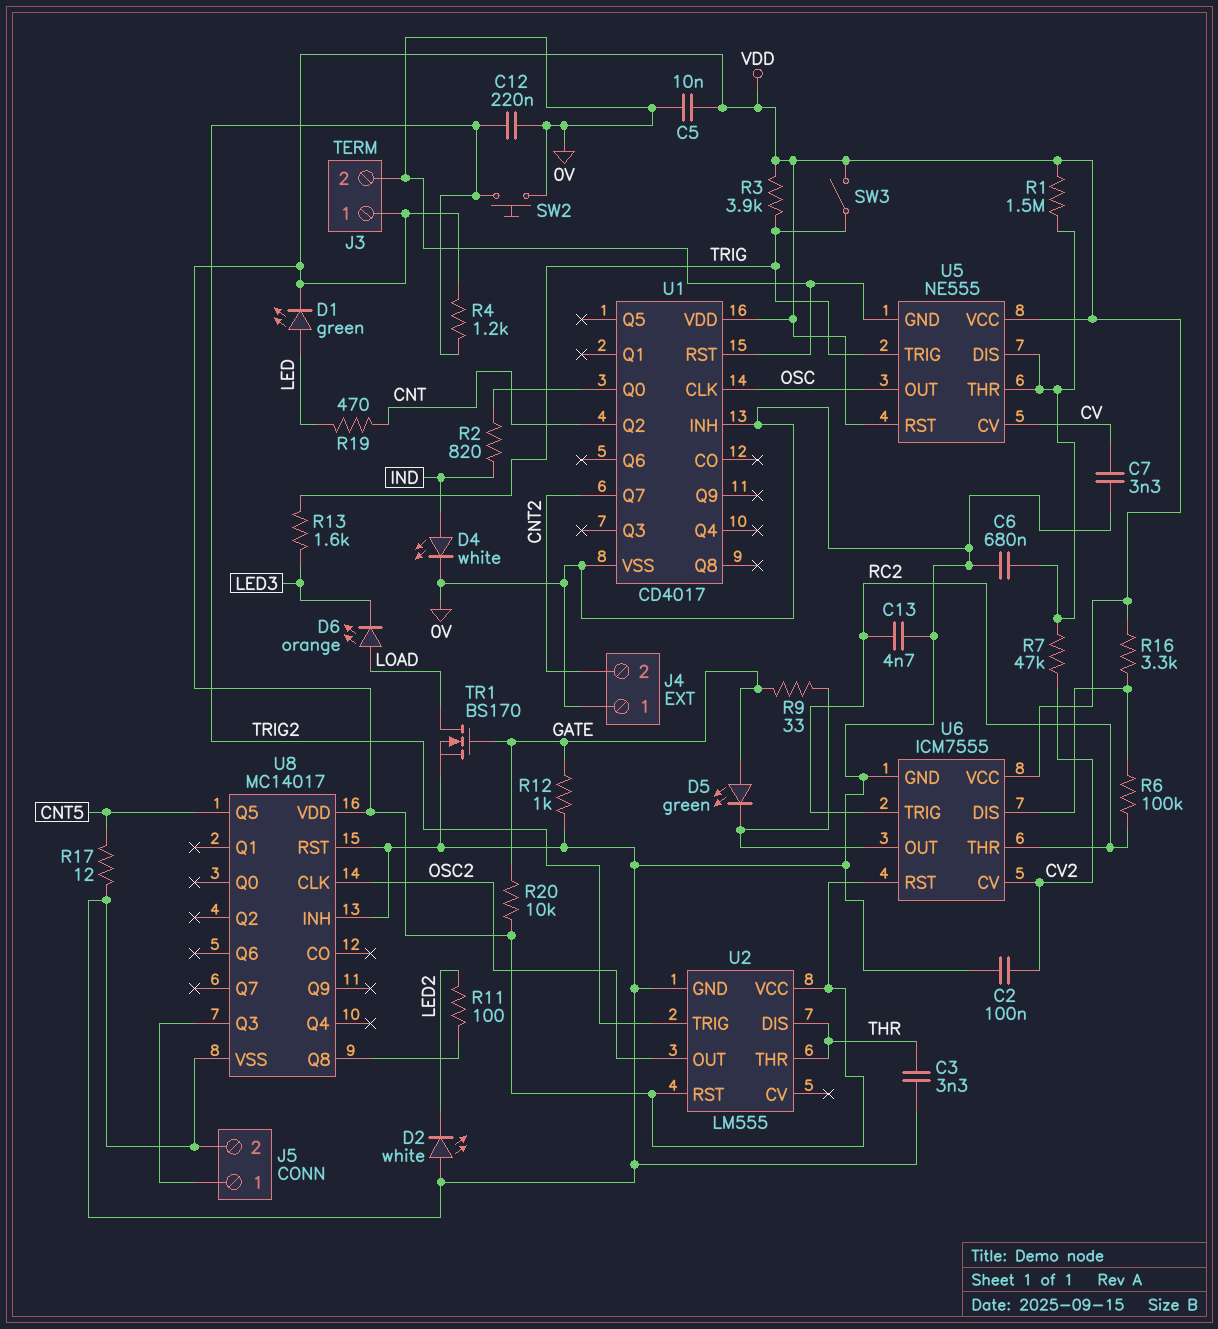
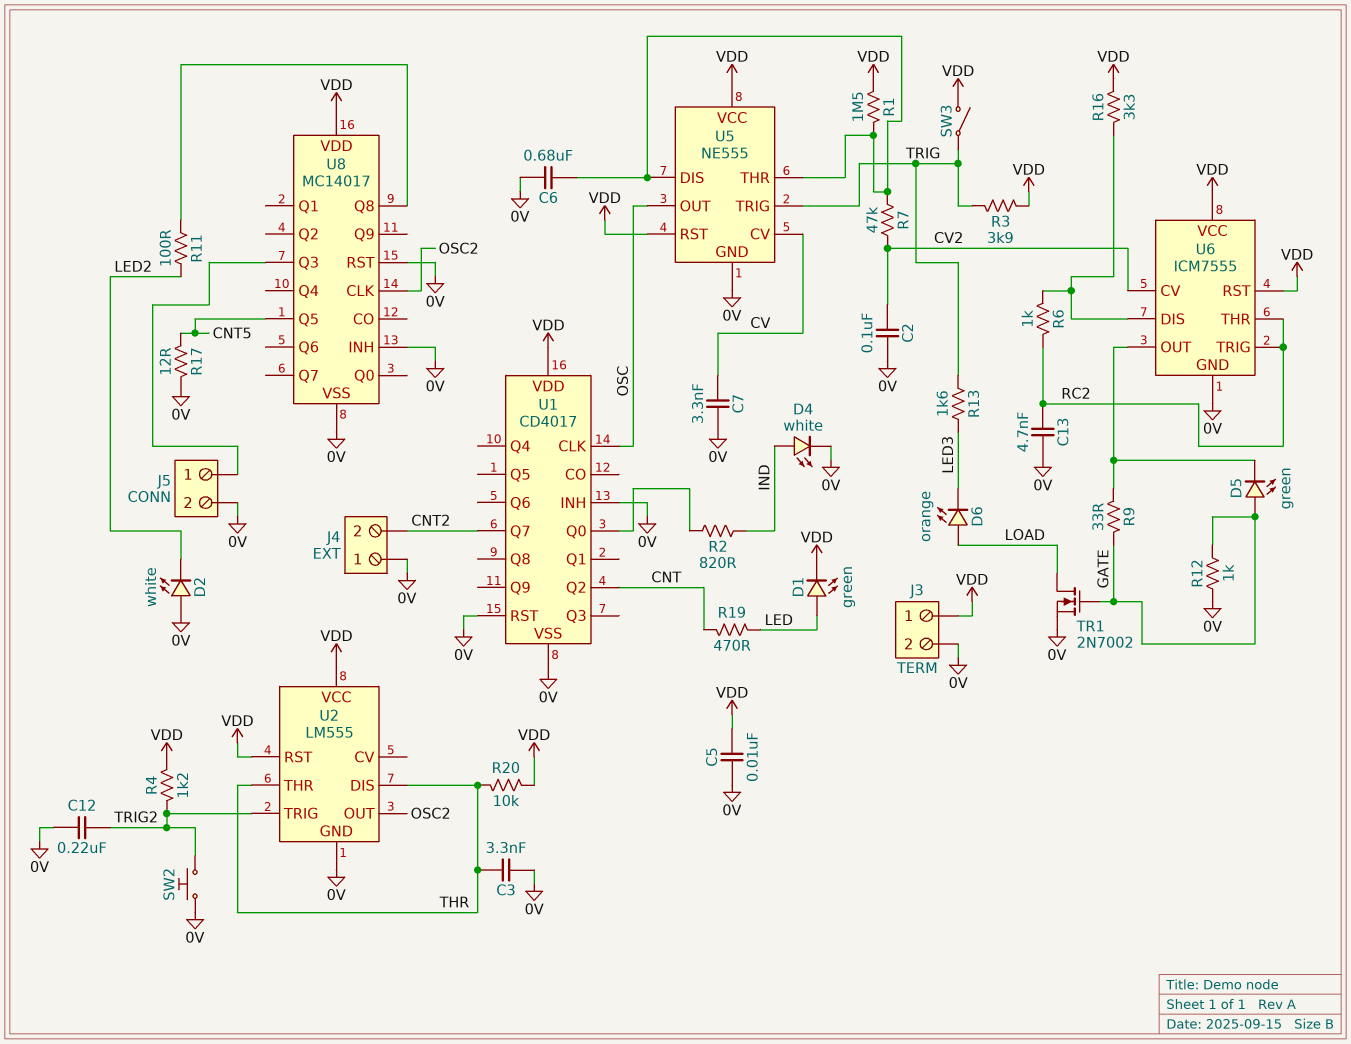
R6: 100k (RC2, U6/DIS) -> 1k (RC2, U6/DIS)
R20: 10k (GATE, VDD) -> 10k (THR, VDD)
TR1: NMOS BS170 (G GATE, D LOAD, S 0V) -> NMOS 2N7002 (G GATE, D LOAD, S 0V)

